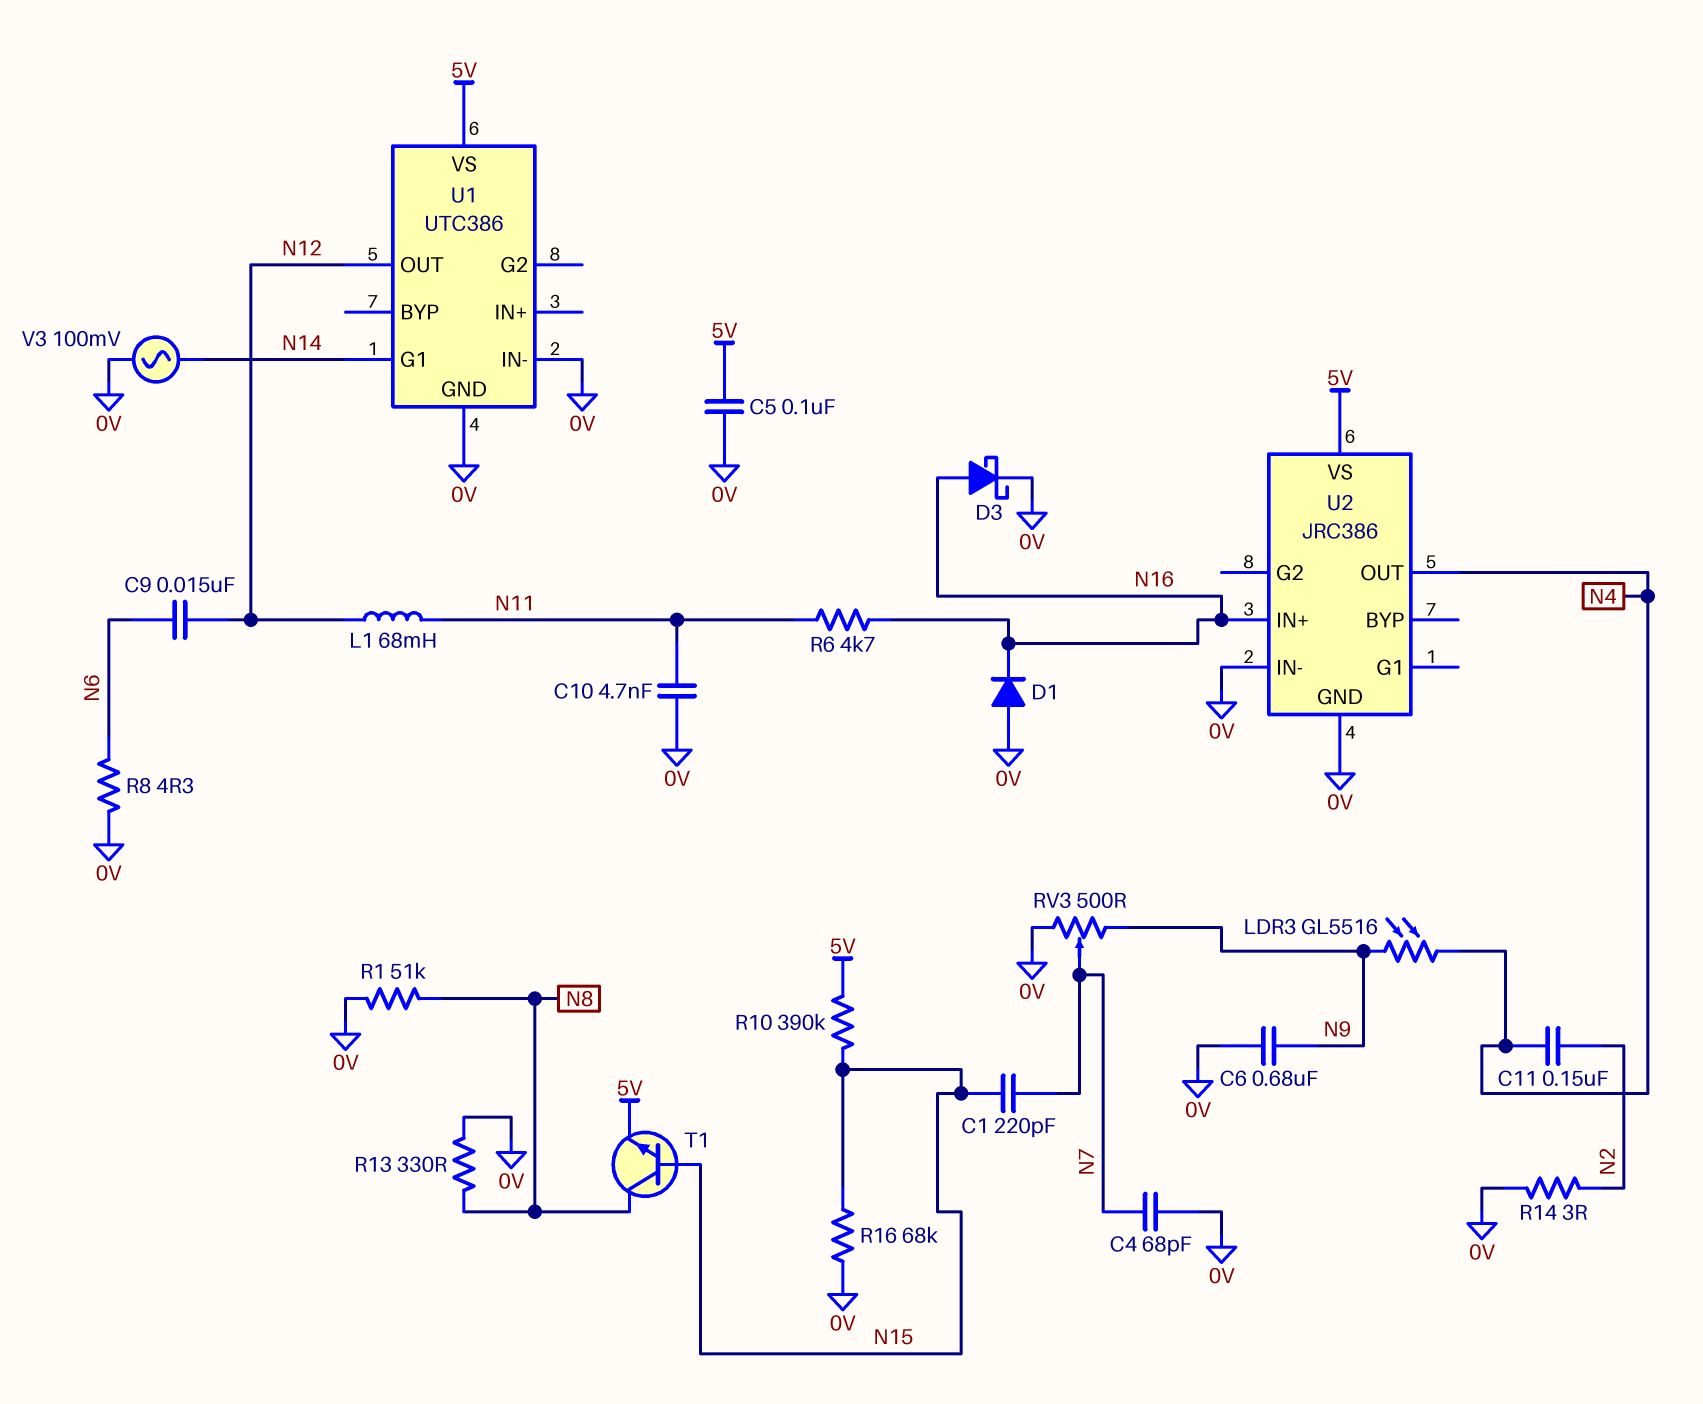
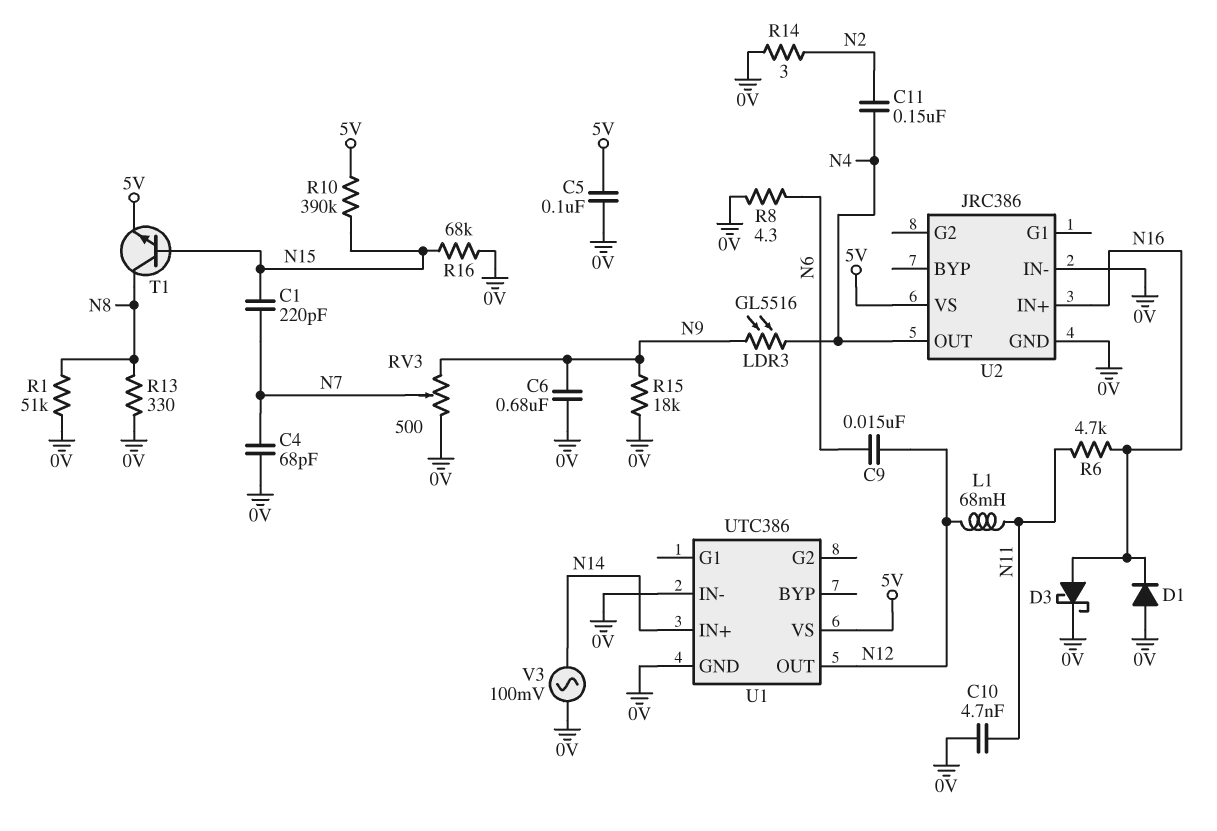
R15: none -> 18k (0V, N9)
U1 pin G1: N14 -> none
U1 pin IN+: none -> N14

